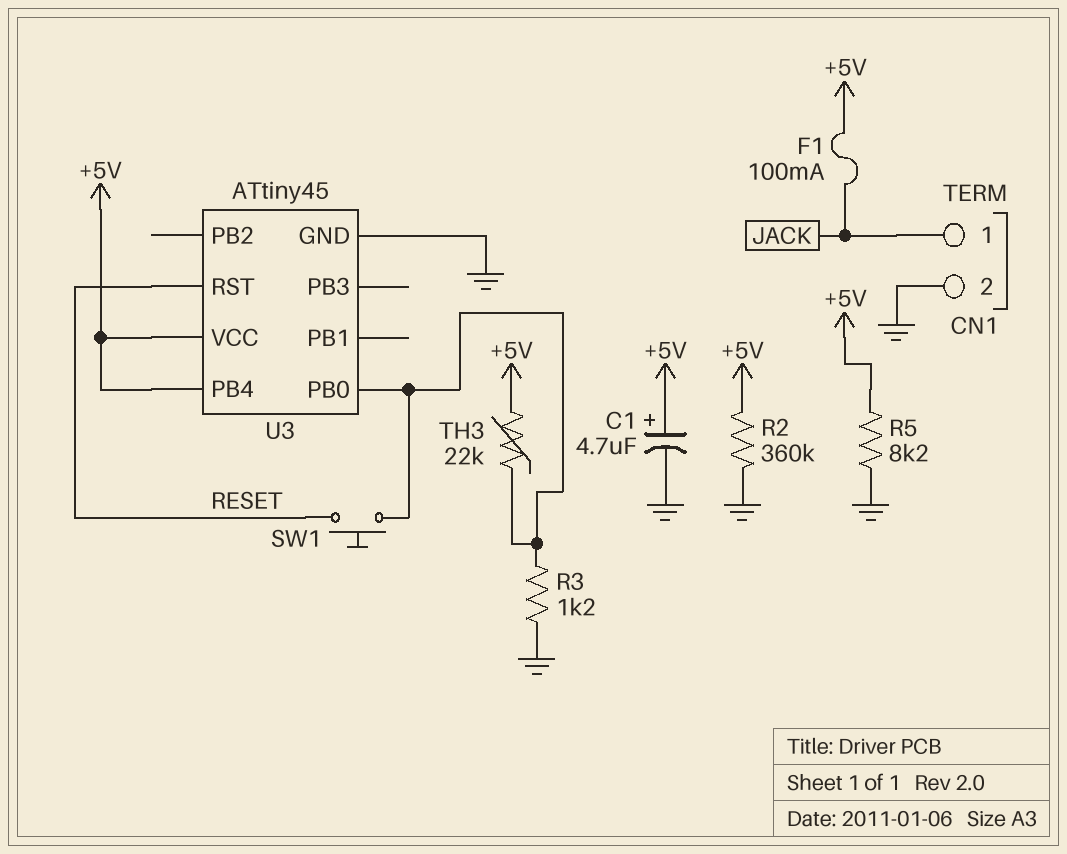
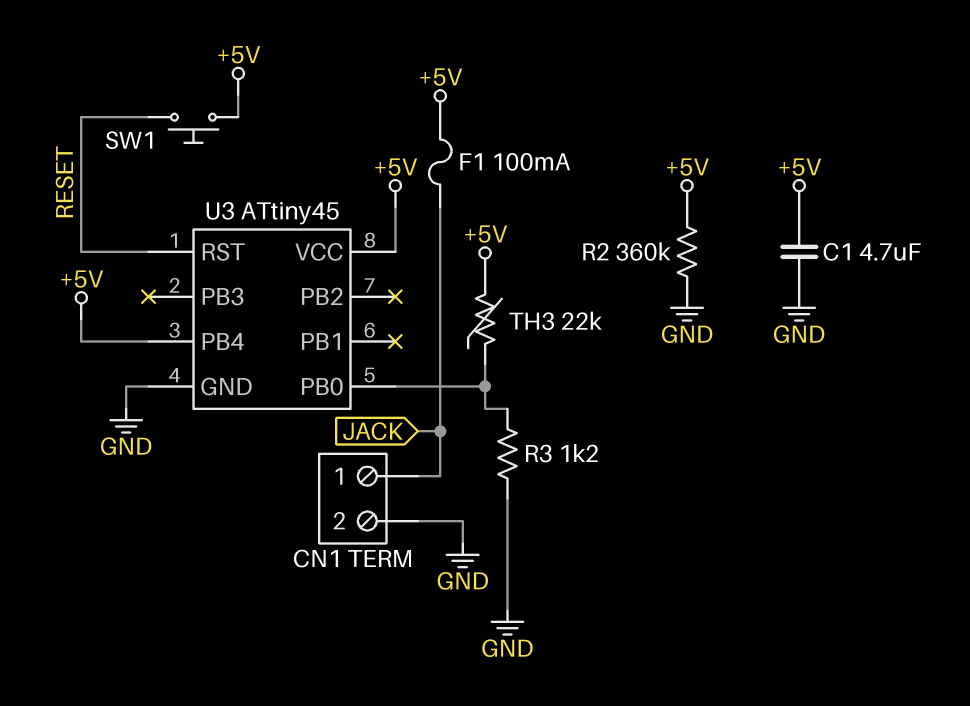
C1: 4.7uF (plus +5V, minus GND) -> 4.7uF (+5V, GND)
R5: 8.2k (+5V, GND) -> none
SW1: button (RESET, U3/PB0) -> button (+5V, RESET)

